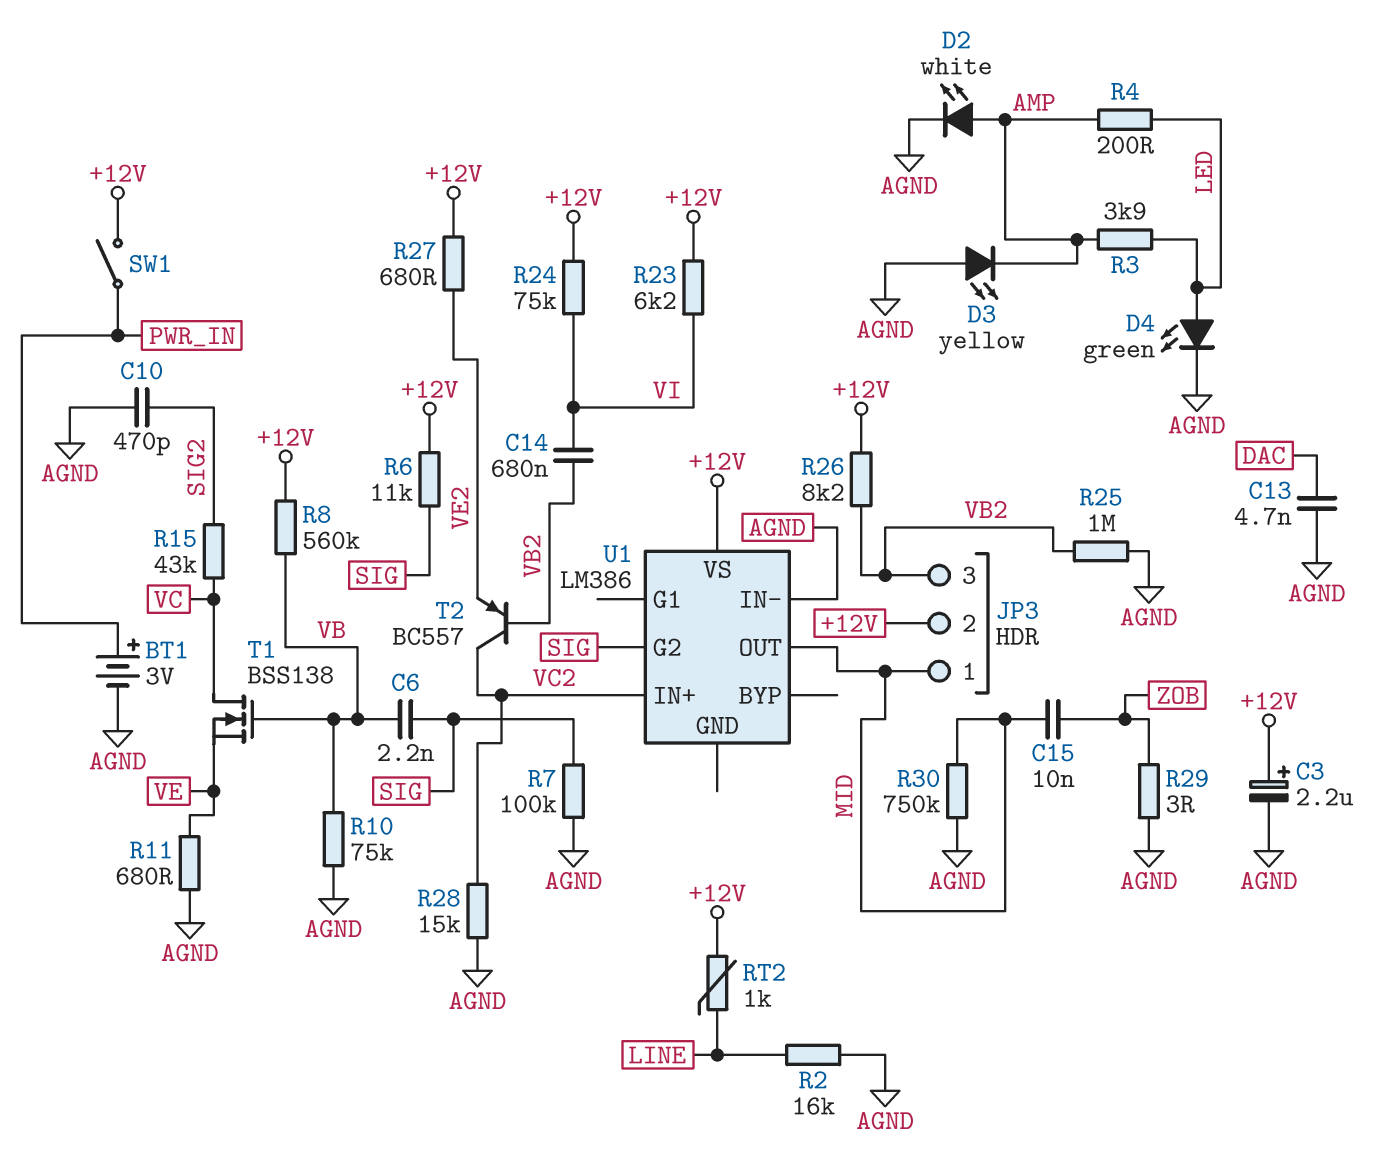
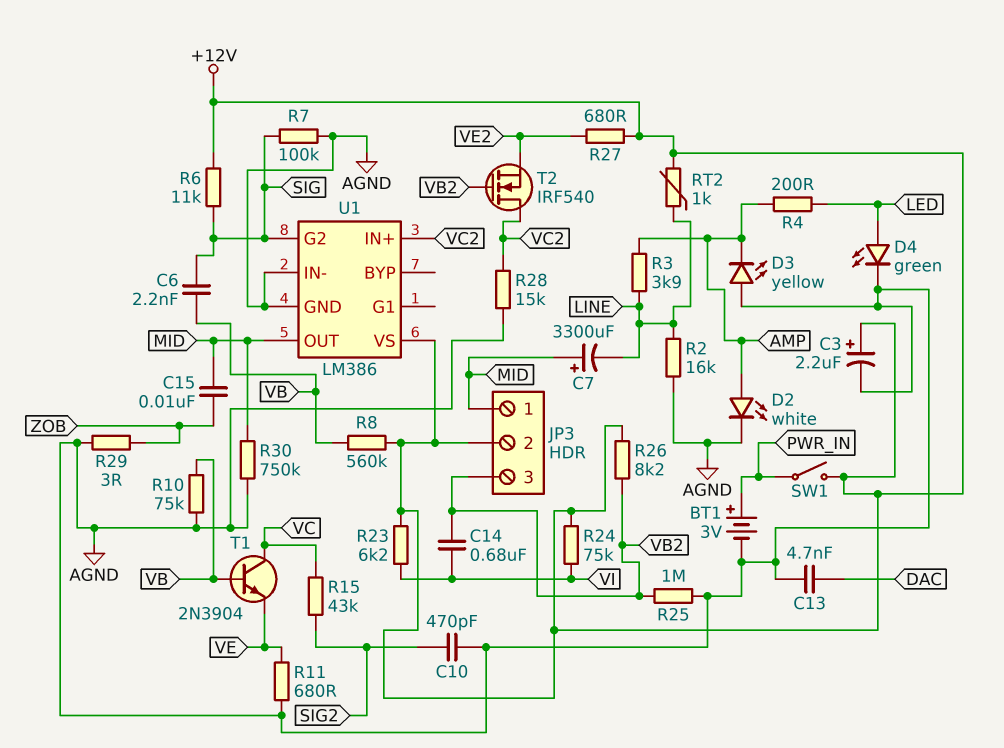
C7: none -> 3300uF (plus MID, minus LINE)
R3: 3.9k (AMP, LED) -> 3.9k (AMP, LINE)
T1: NMOS BSS138 (G VB, D VC, S VE) -> NPN 2N3904 (B VB, C VC, E VE)
T2: PNP BC557 (B VB2, C VC2, E VE2) -> NMOS IRF540 (G VB2, D VC2, S VE2)
U1 pin GND: none -> AGND

